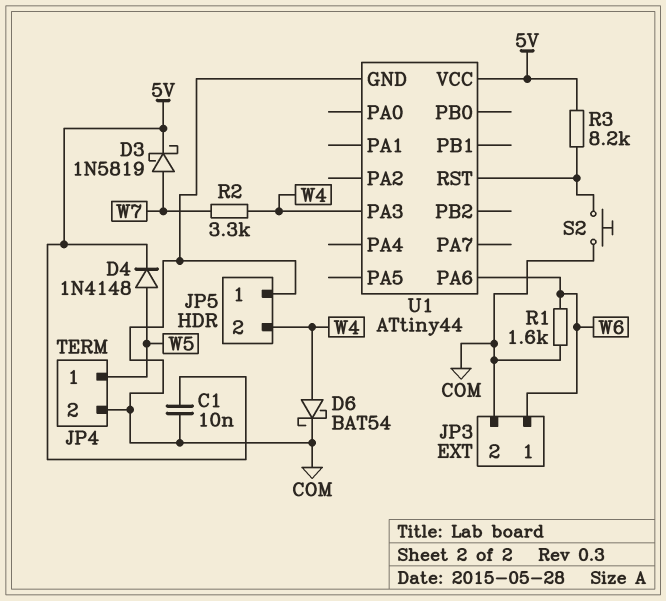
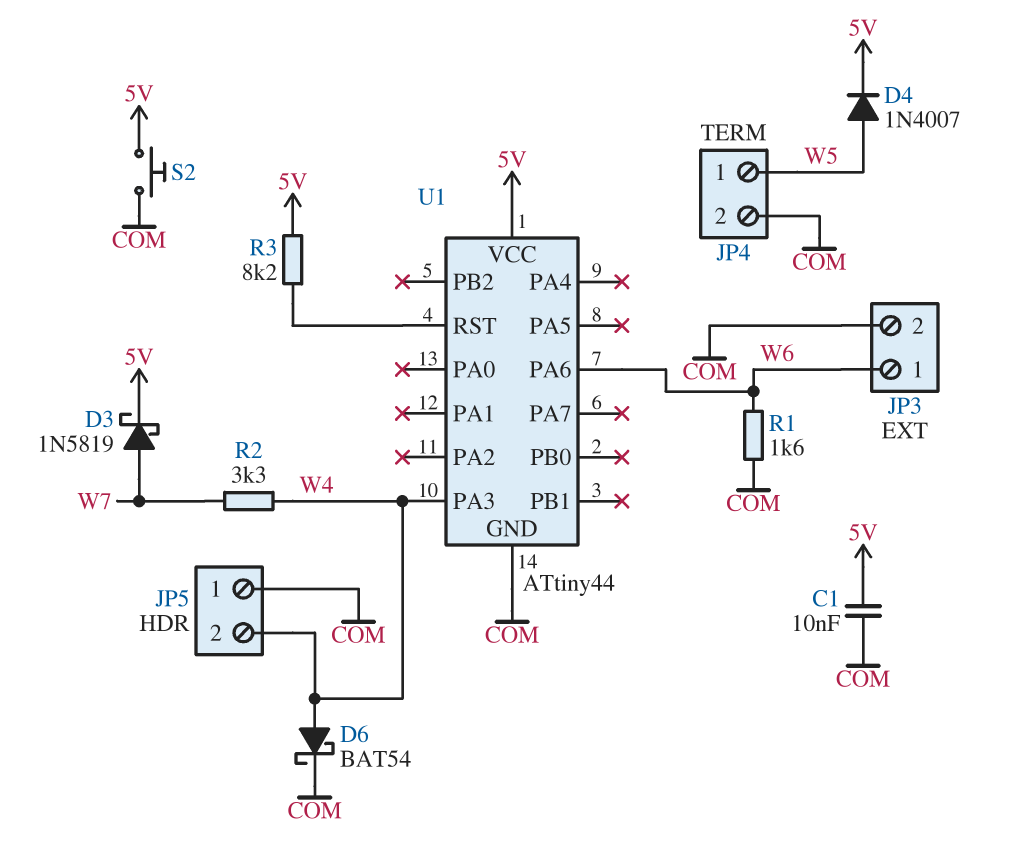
D4: diode 1N4148 (A W5, K 5V) -> diode 1N4007 (A W5, K 5V)
S2: button (COM, U1/RST) -> button (5V, COM)

